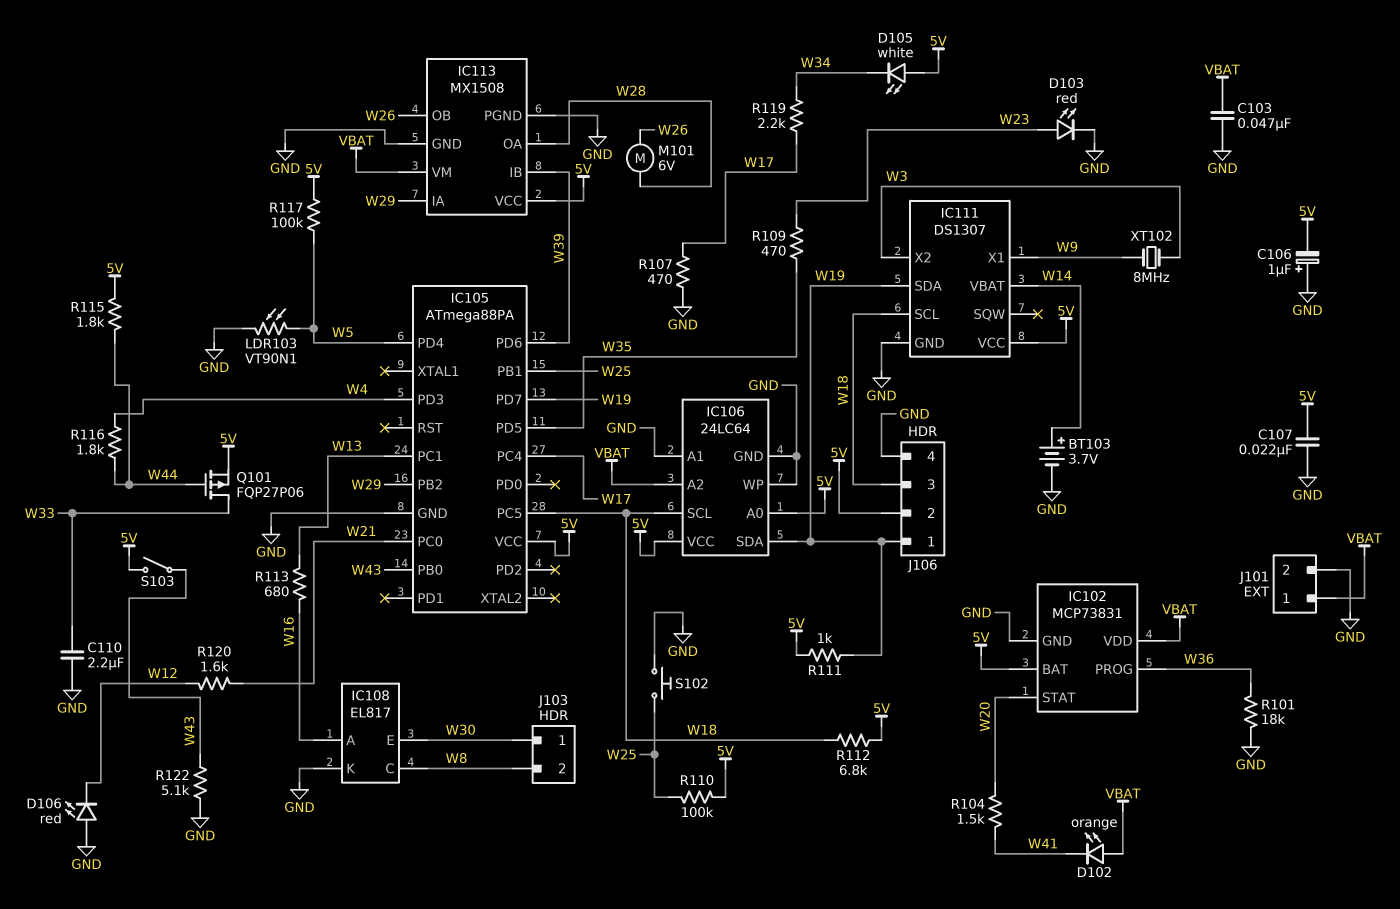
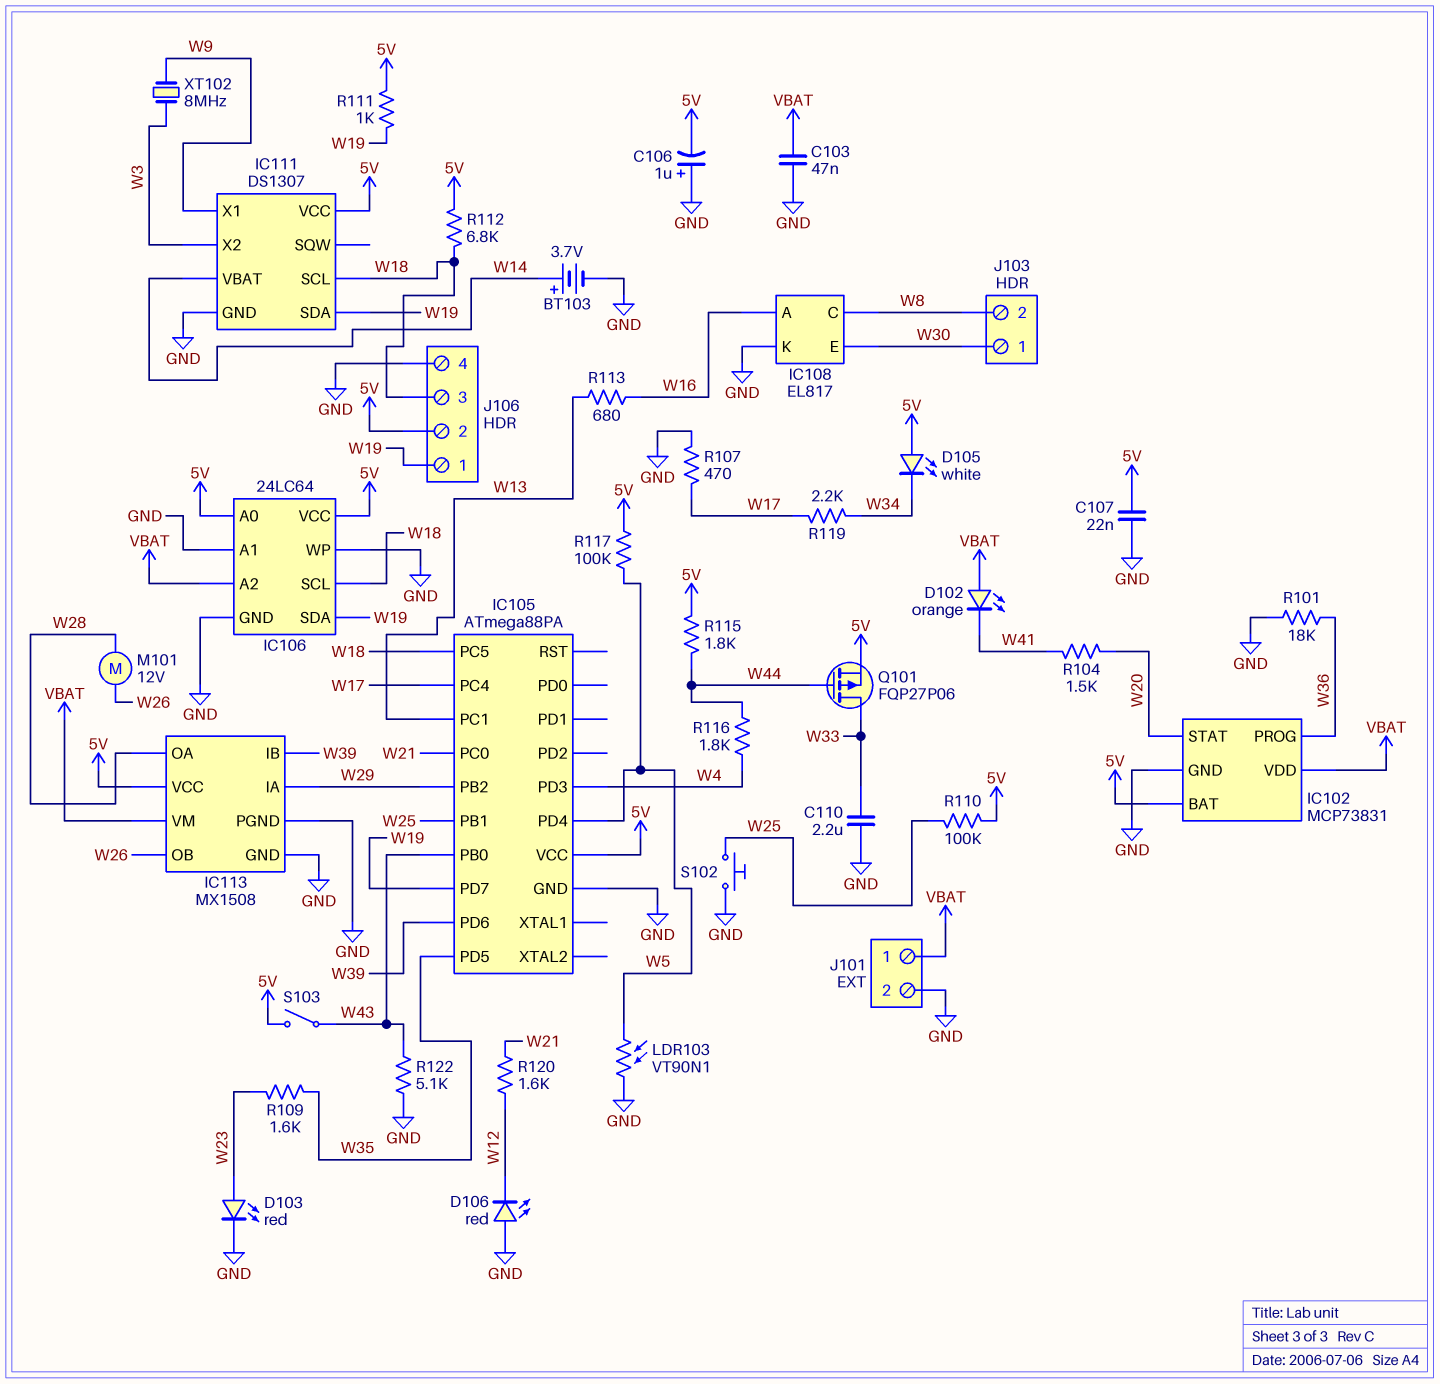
M101: motor 6V (W26, W28) -> motor 12V (W26, W28)
R109: 470 (W23, W35) -> 1.6k (W23, W35)

